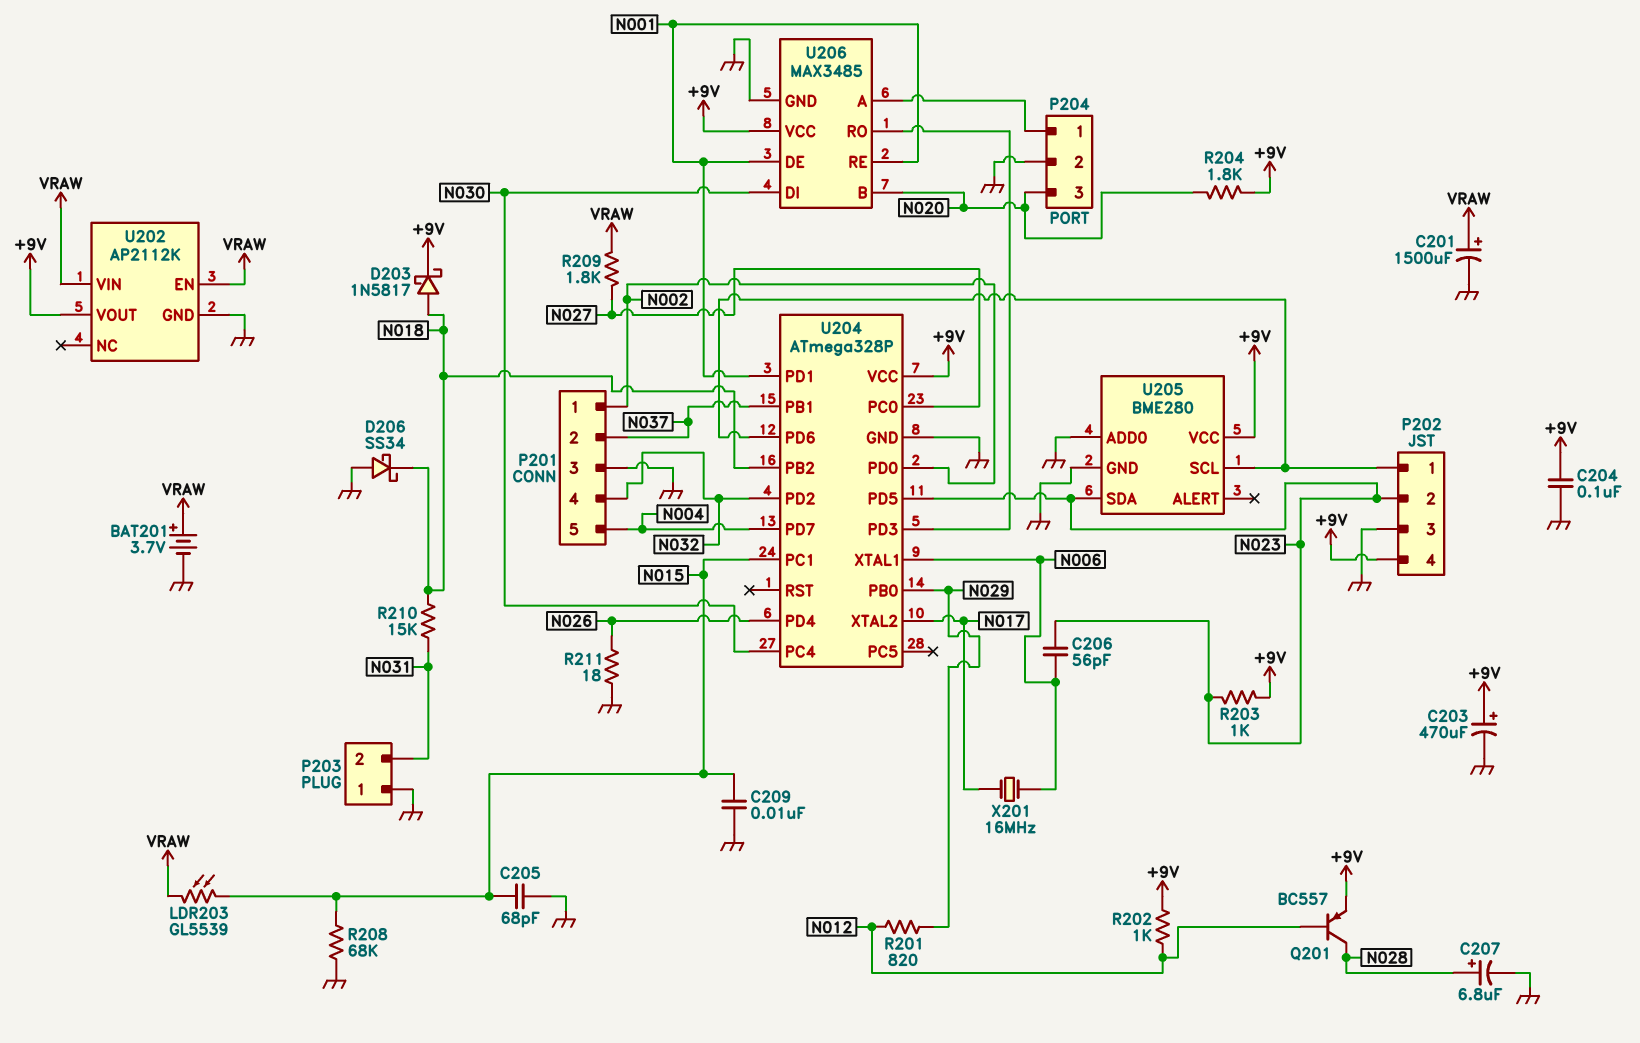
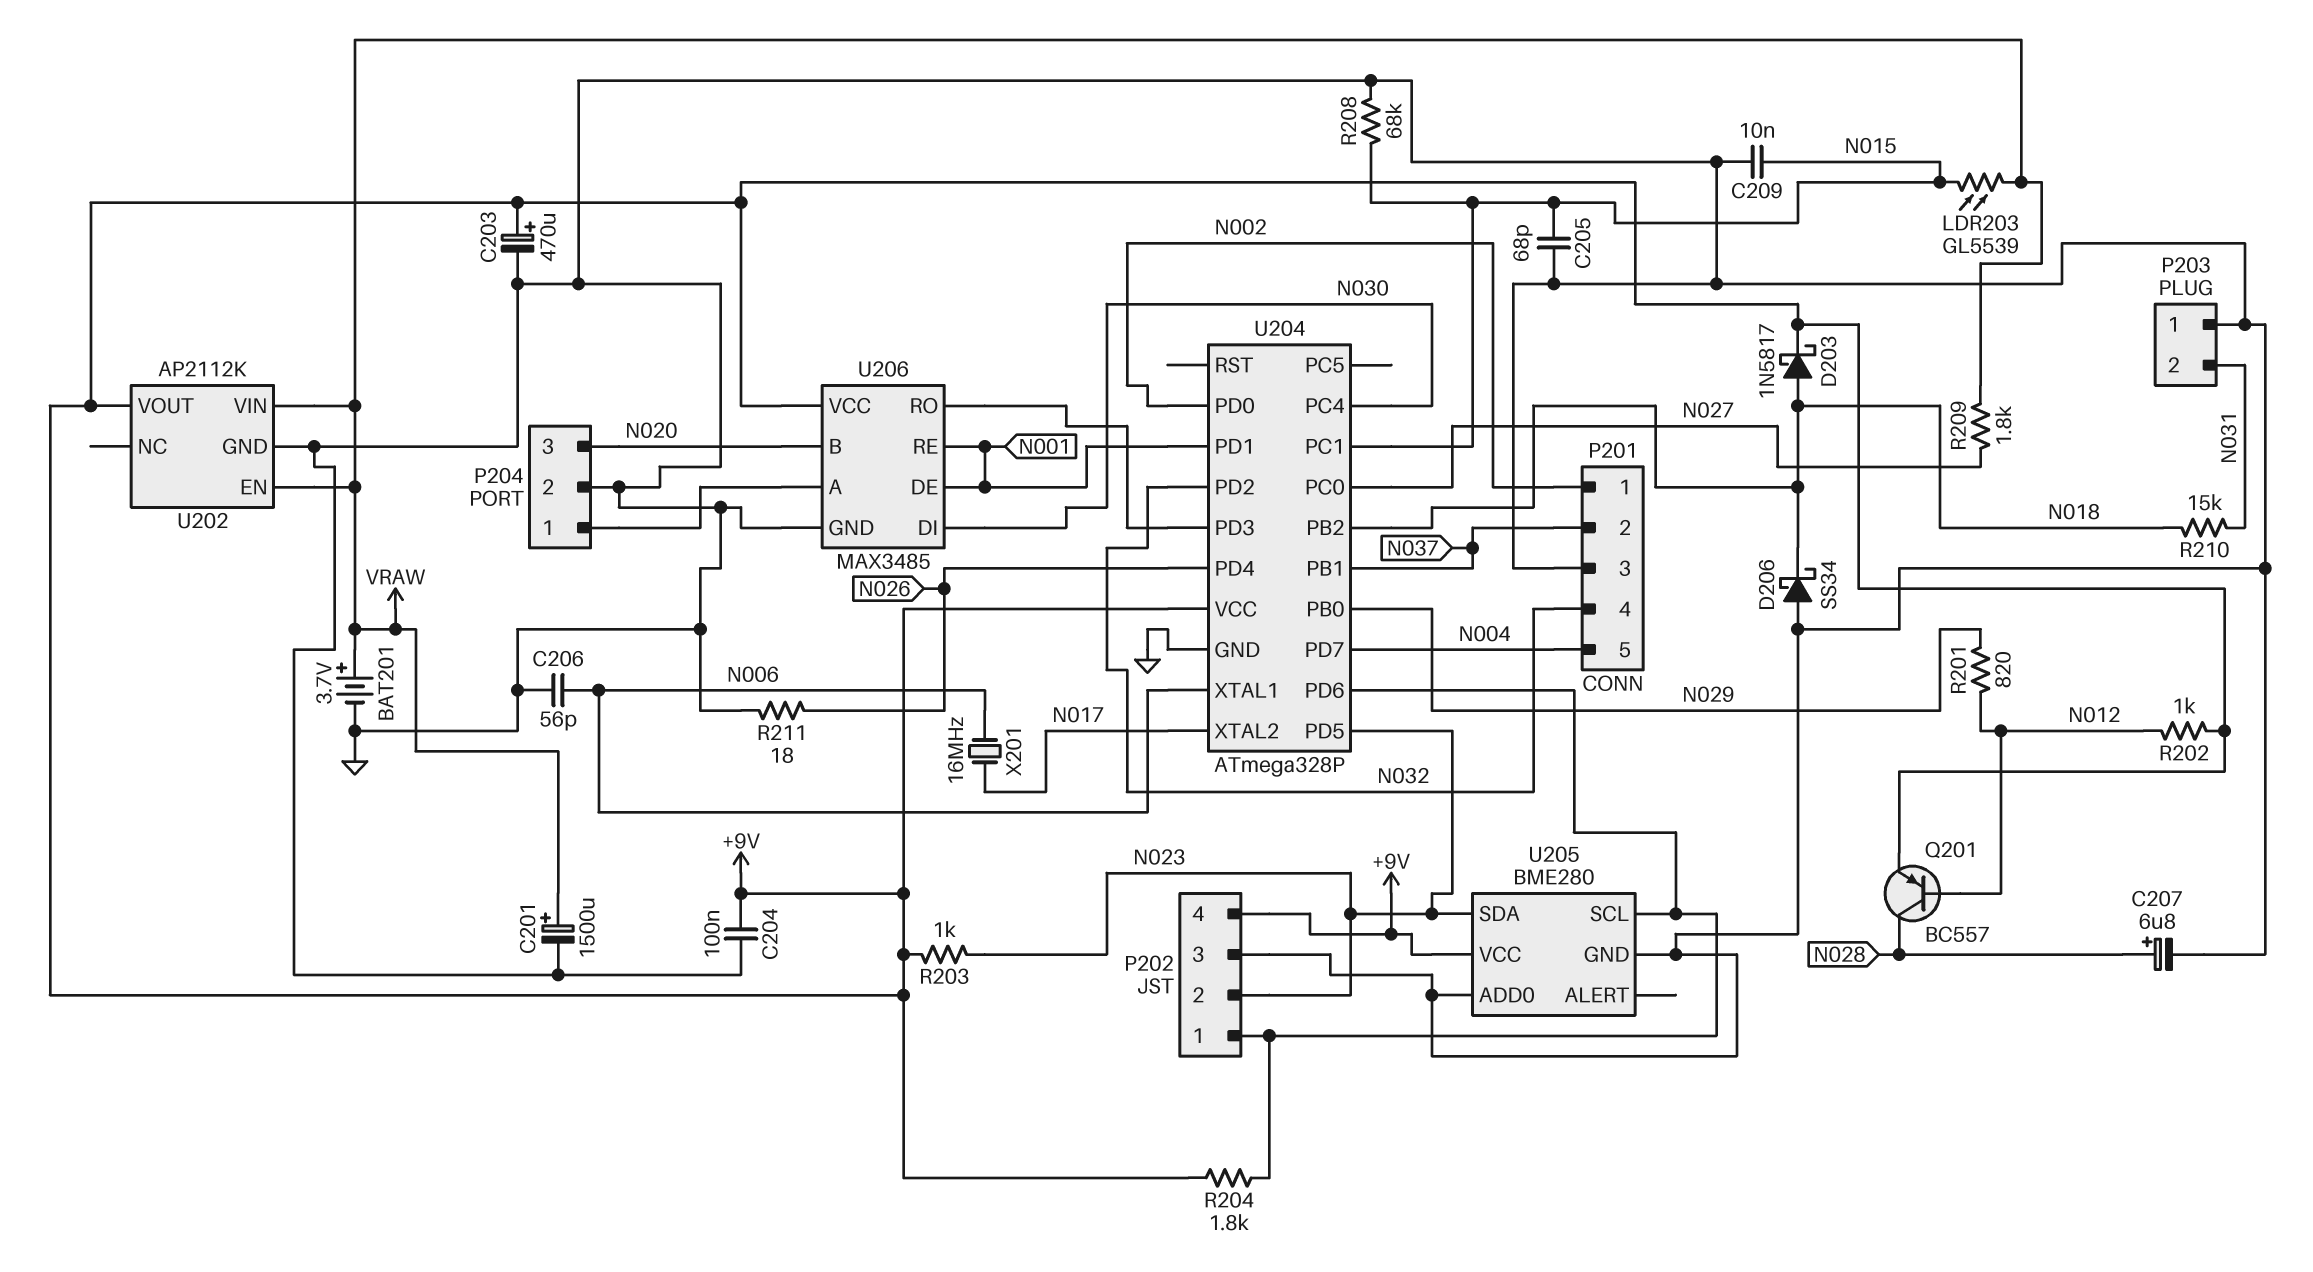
C206: 56pF (N006, N023) -> 56pF (GND, N006)
R204: 1.8k (+9V, N020) -> 1.8k (+9V, P202/1)

